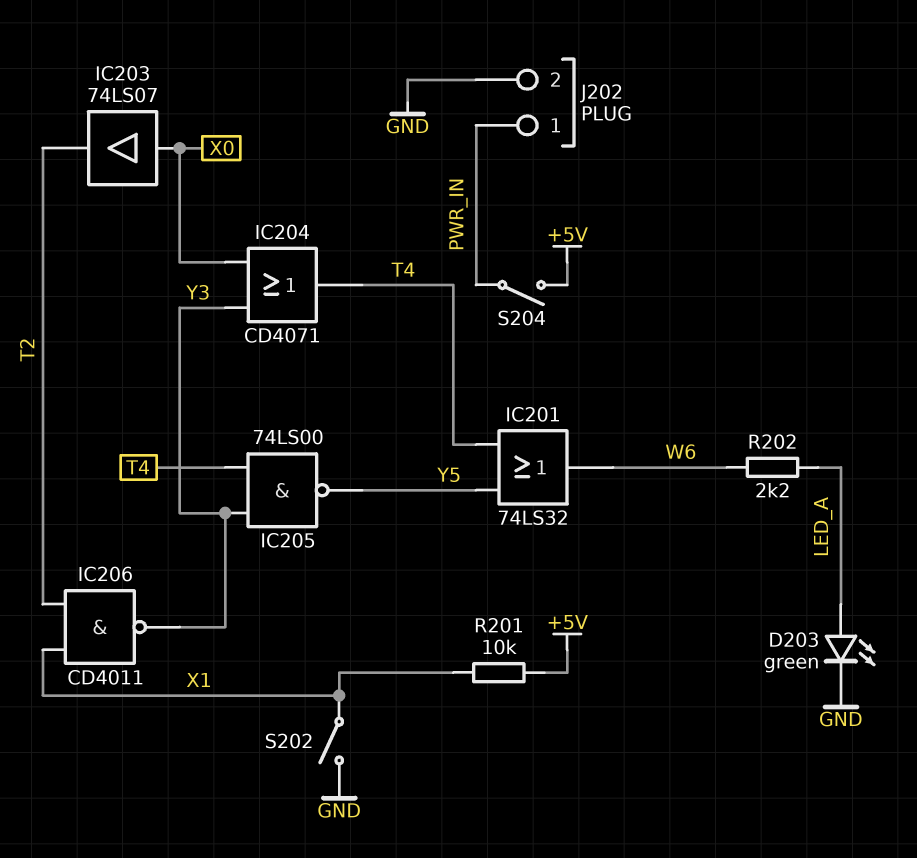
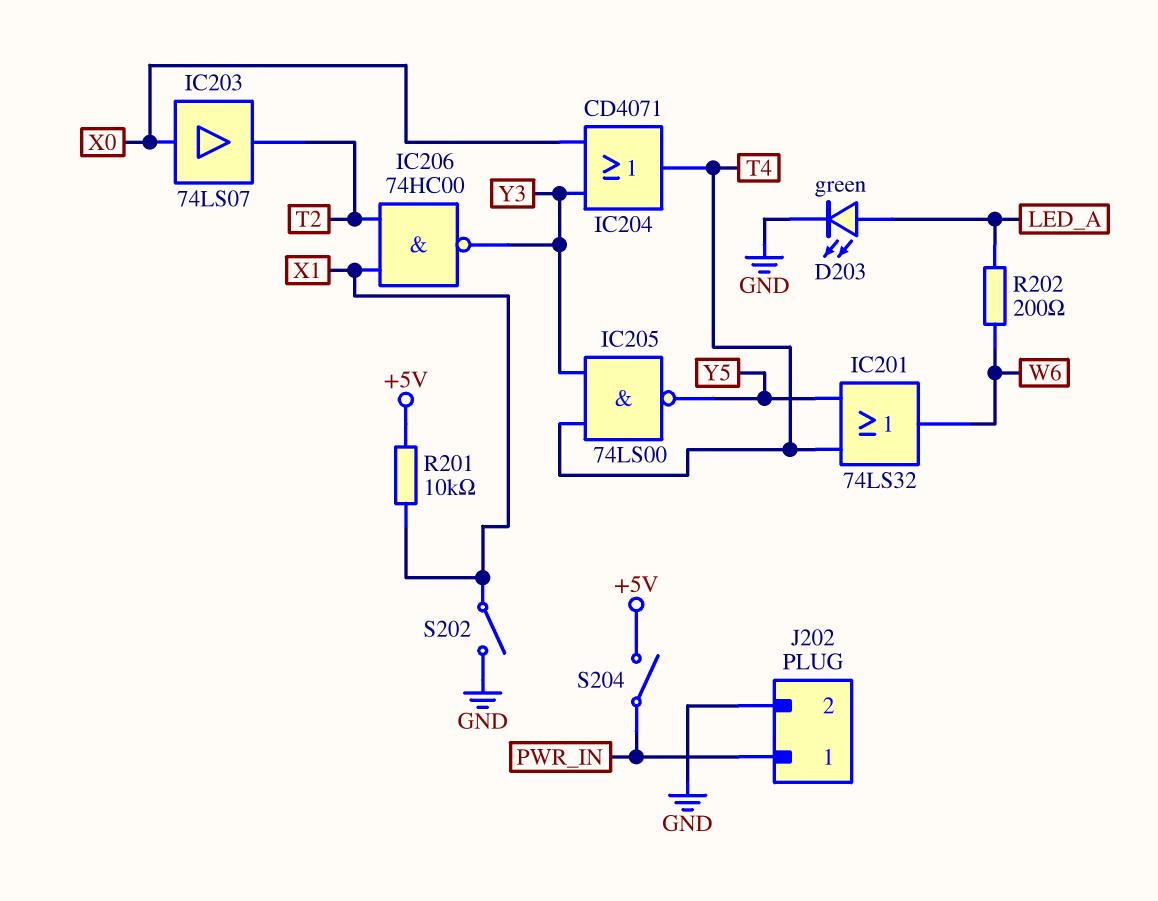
IC206: NAND CD4011 (in T2, in X1, out Y3) -> NAND 74HC00 (in T2, in X1, out Y3)
R202: 2.2k (LED_A, W6) -> 200 (LED_A, W6)

